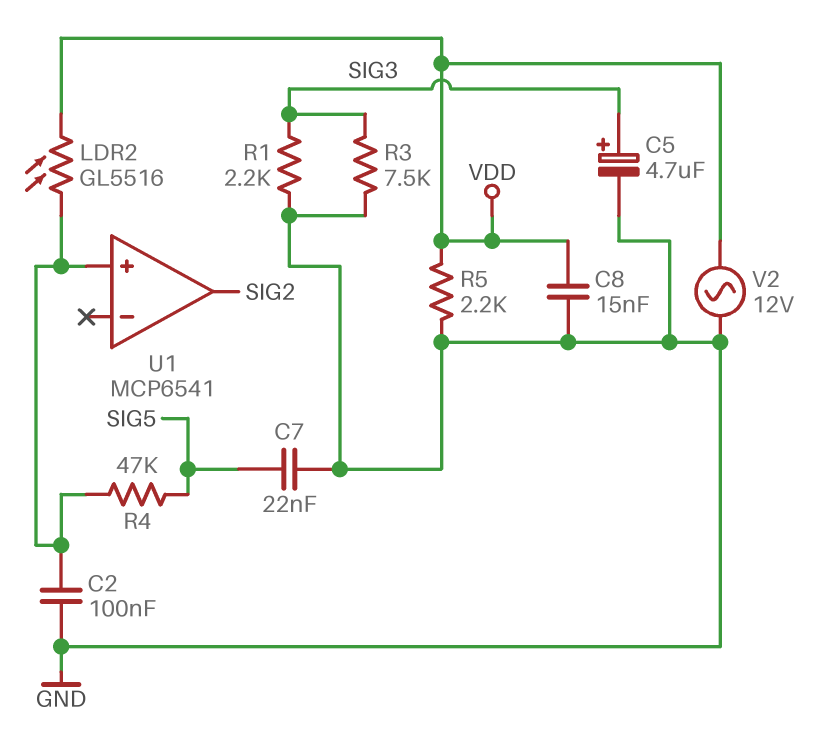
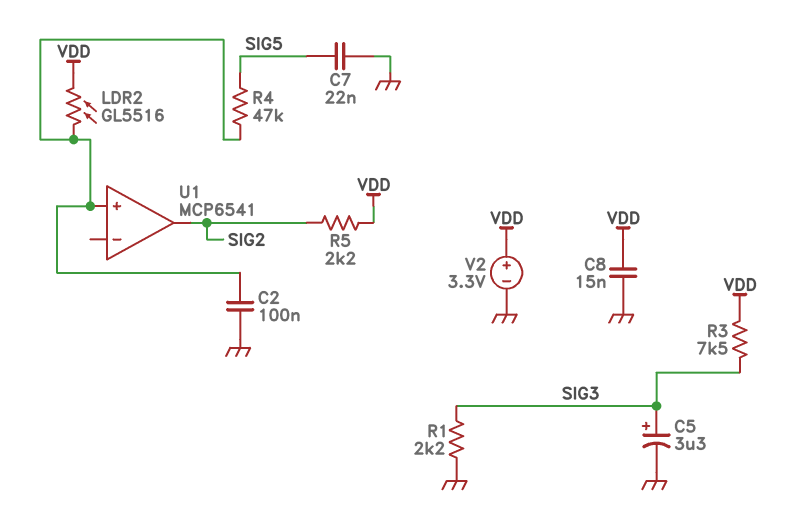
C5: 4.7uF (plus SIG3, minus GND) -> 3.3uF (plus SIG3, minus GND)
R3: 7.5k (GND, SIG3) -> 7.5k (SIG3, VDD)
R5: 2.2k (GND, VDD) -> 2.2k (SIG2, VDD)
V2: AC 12V (GND, VDD) -> 3.3V (plus VDD, minus GND)

